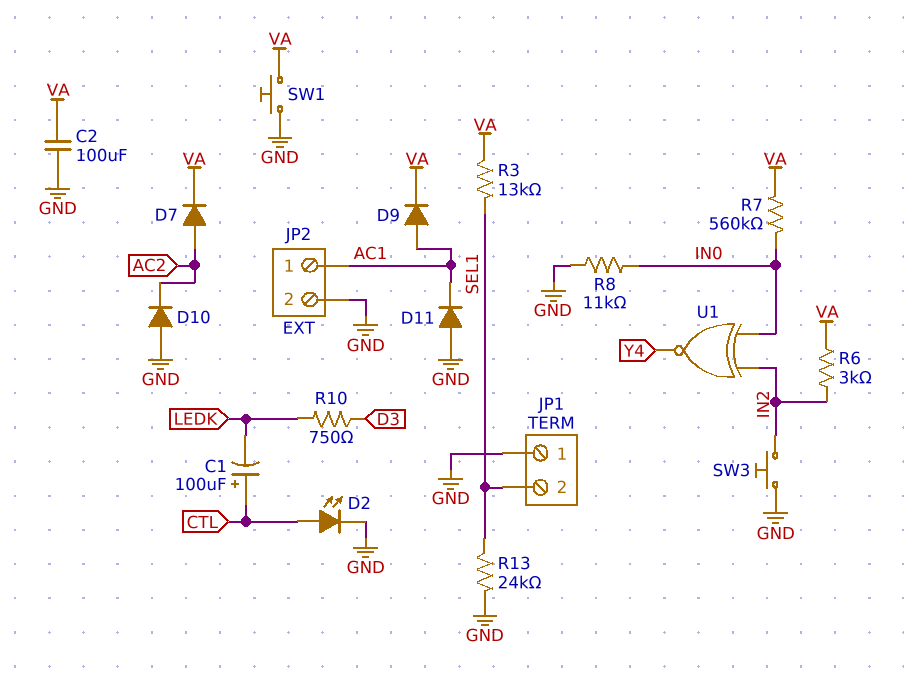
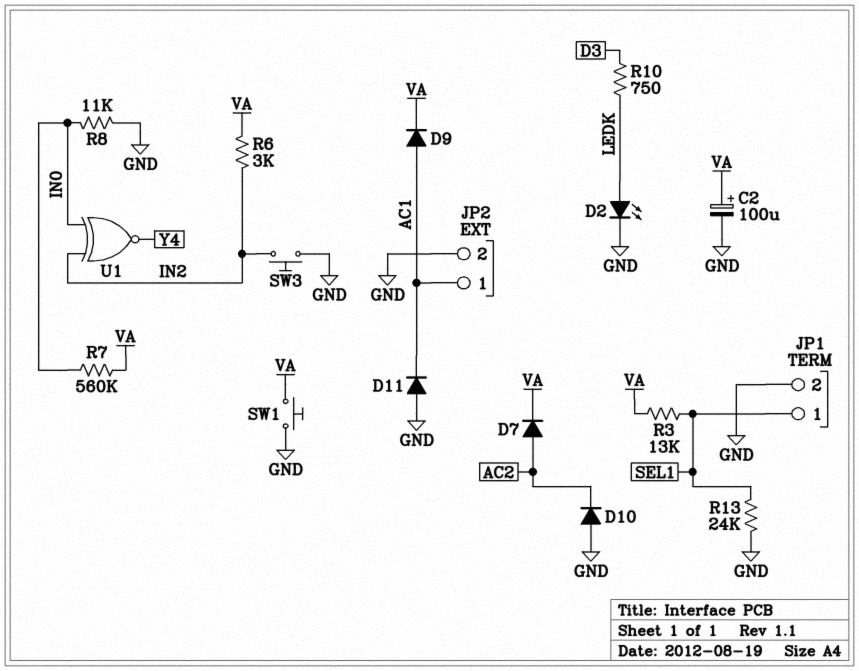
C1: 100uF (plus CTL, minus LEDK) -> none
C2: 100uF (GND, VA) -> 100uF (plus VA, minus GND)
D2: LED (A CTL, K GND) -> LED (A LEDK, K GND)
JP1 pin 1: GND -> SEL1
JP1 pin 2: SEL1 -> GND

